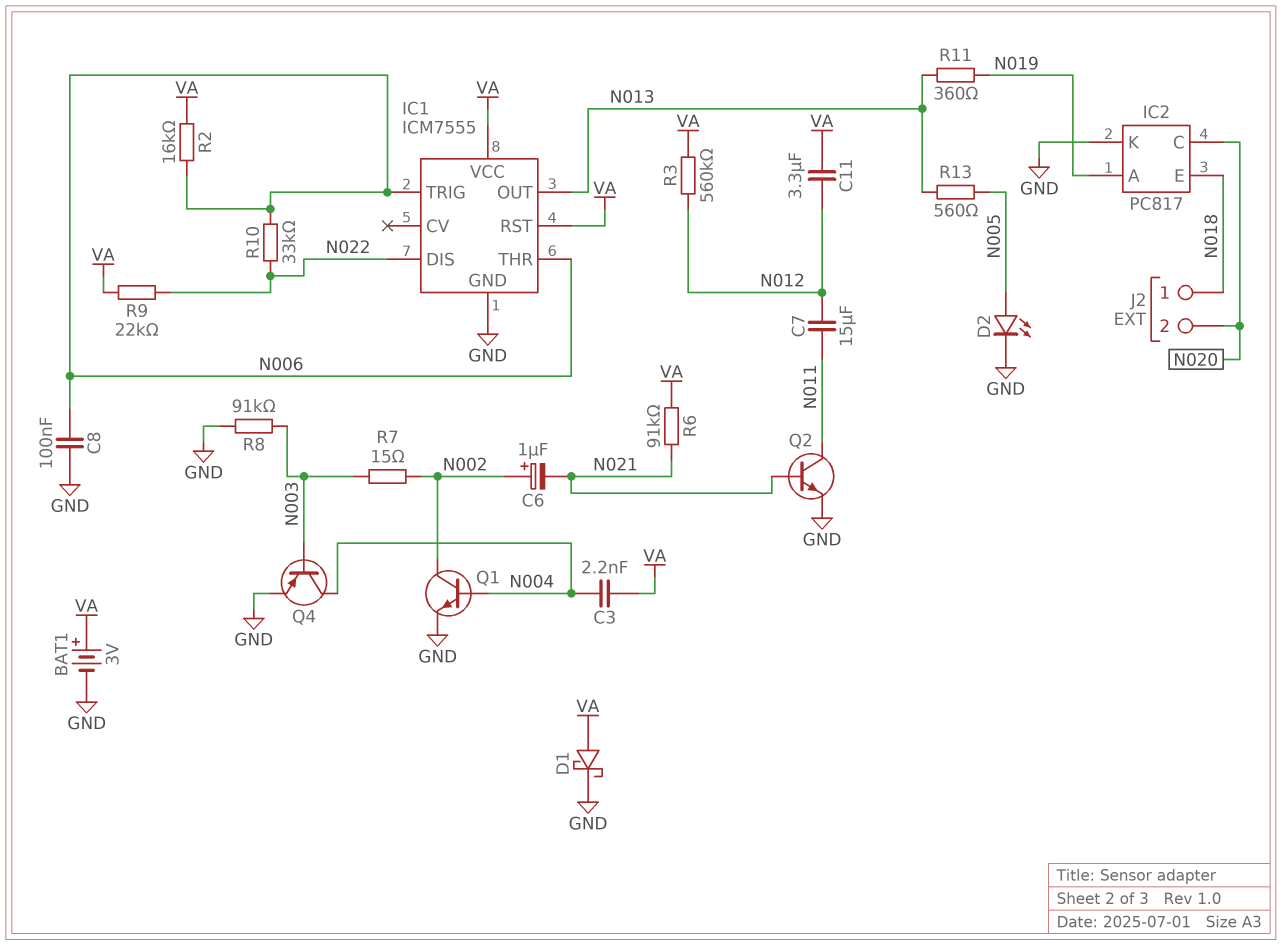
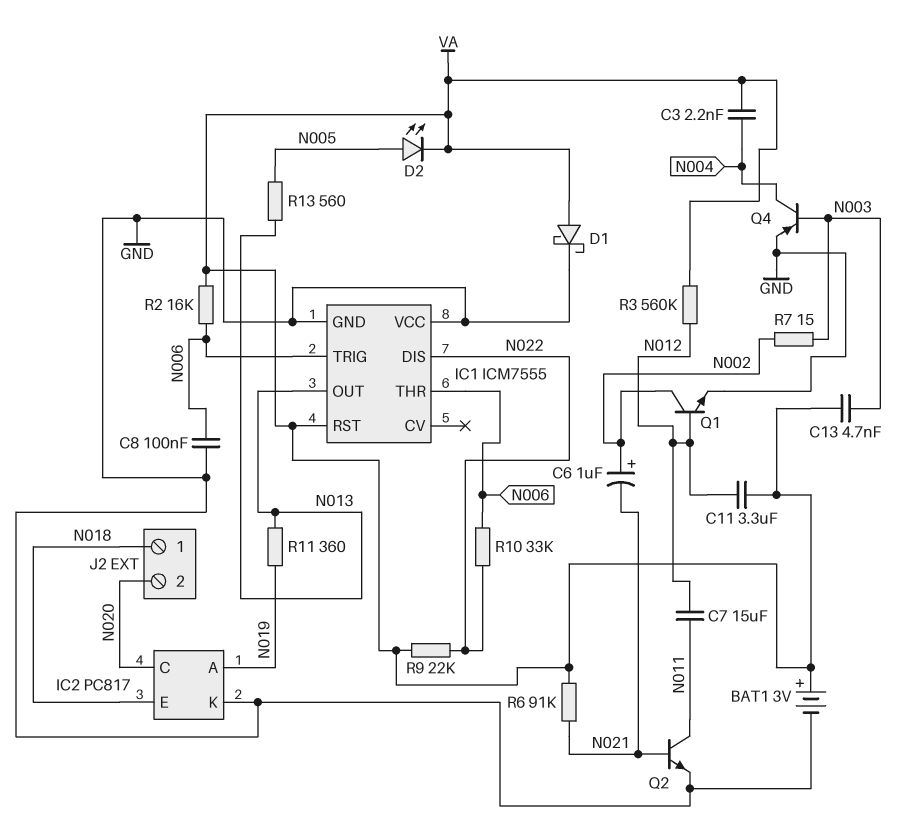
C13: none -> 4.7nF (N003, VA)
D2: LED (A N005, K GND) -> LED (A N005, K VA)
IC1 pin VCC: VA -> GND
Q1: NPN (B N004, C N002, E GND) -> NPN (B N012, C N002, E GND)
R8: 91k (GND, N003) -> none

